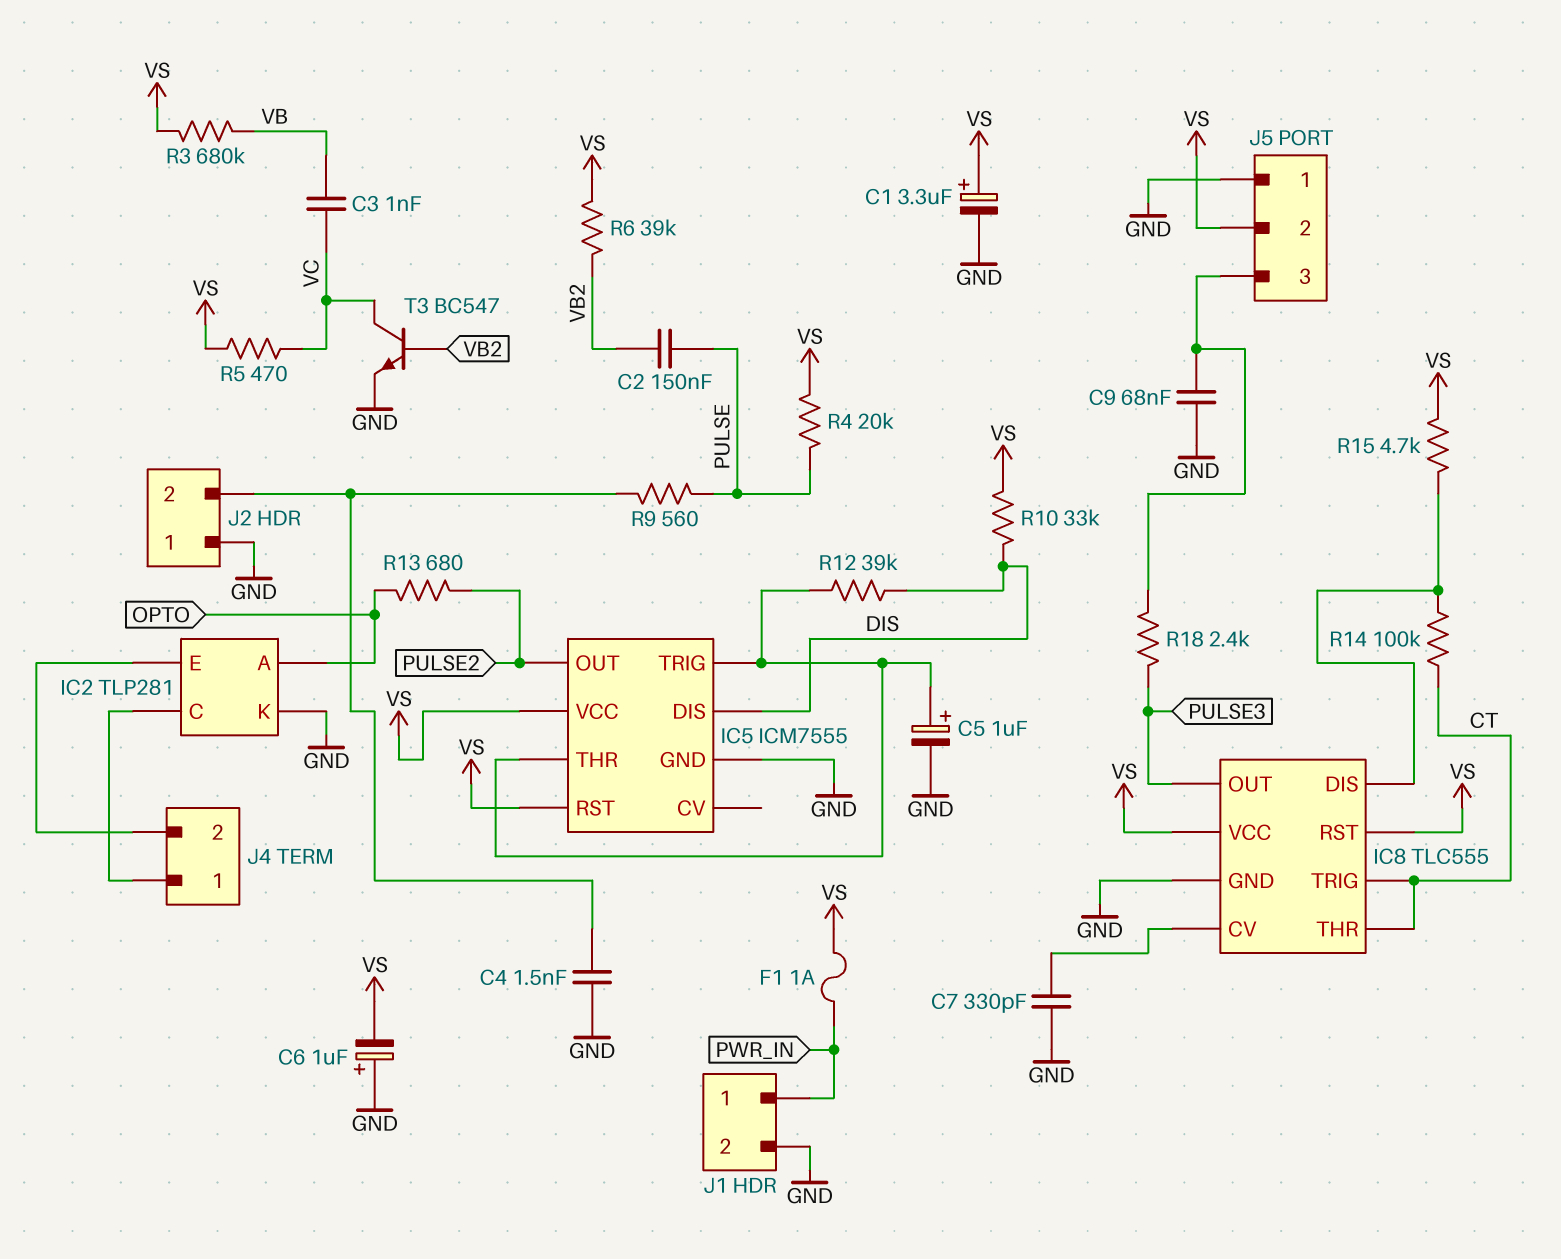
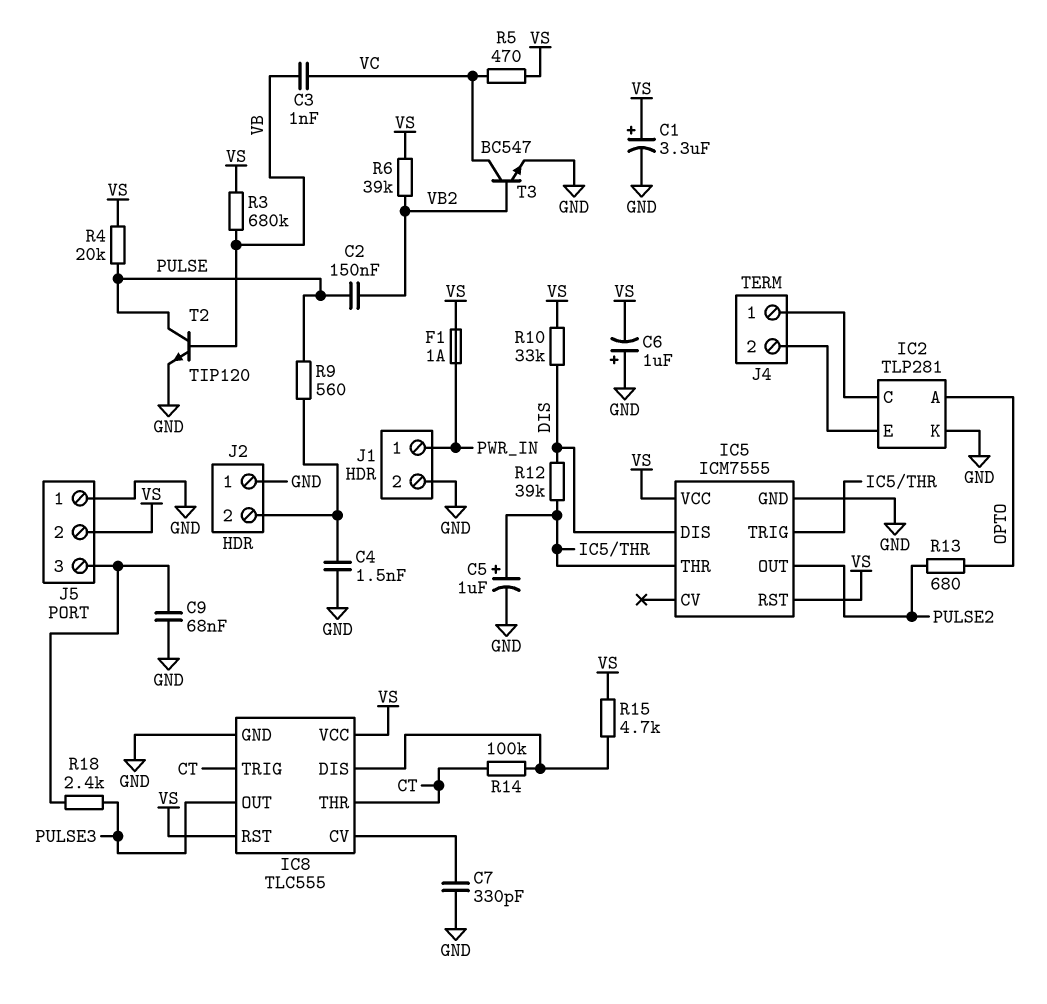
T2: none -> NPN TIP120 (B VB, C PULSE, E GND)

